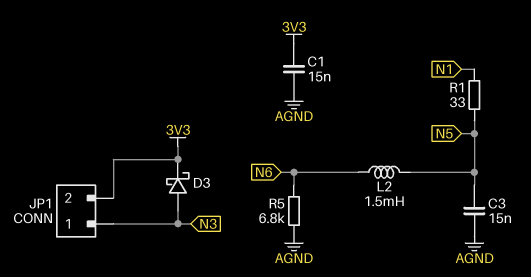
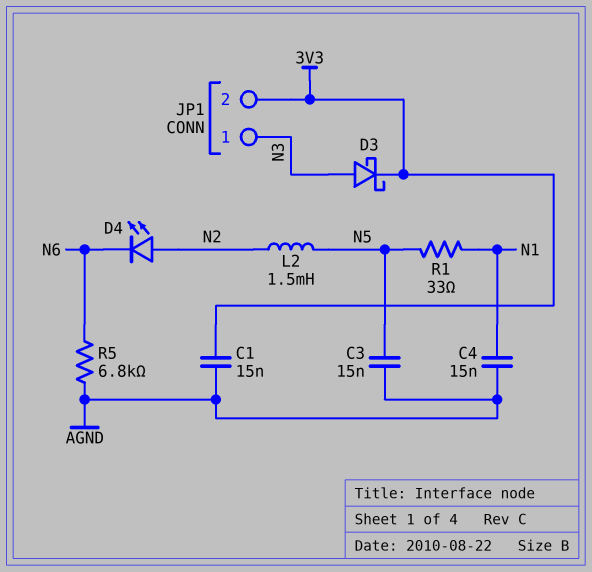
C4: none -> 15nF (AGND, N1)
D4: none -> LED (A N2, K N6)
L2: 1.5mH (N5, N6) -> 1.5mH (N2, N5)

